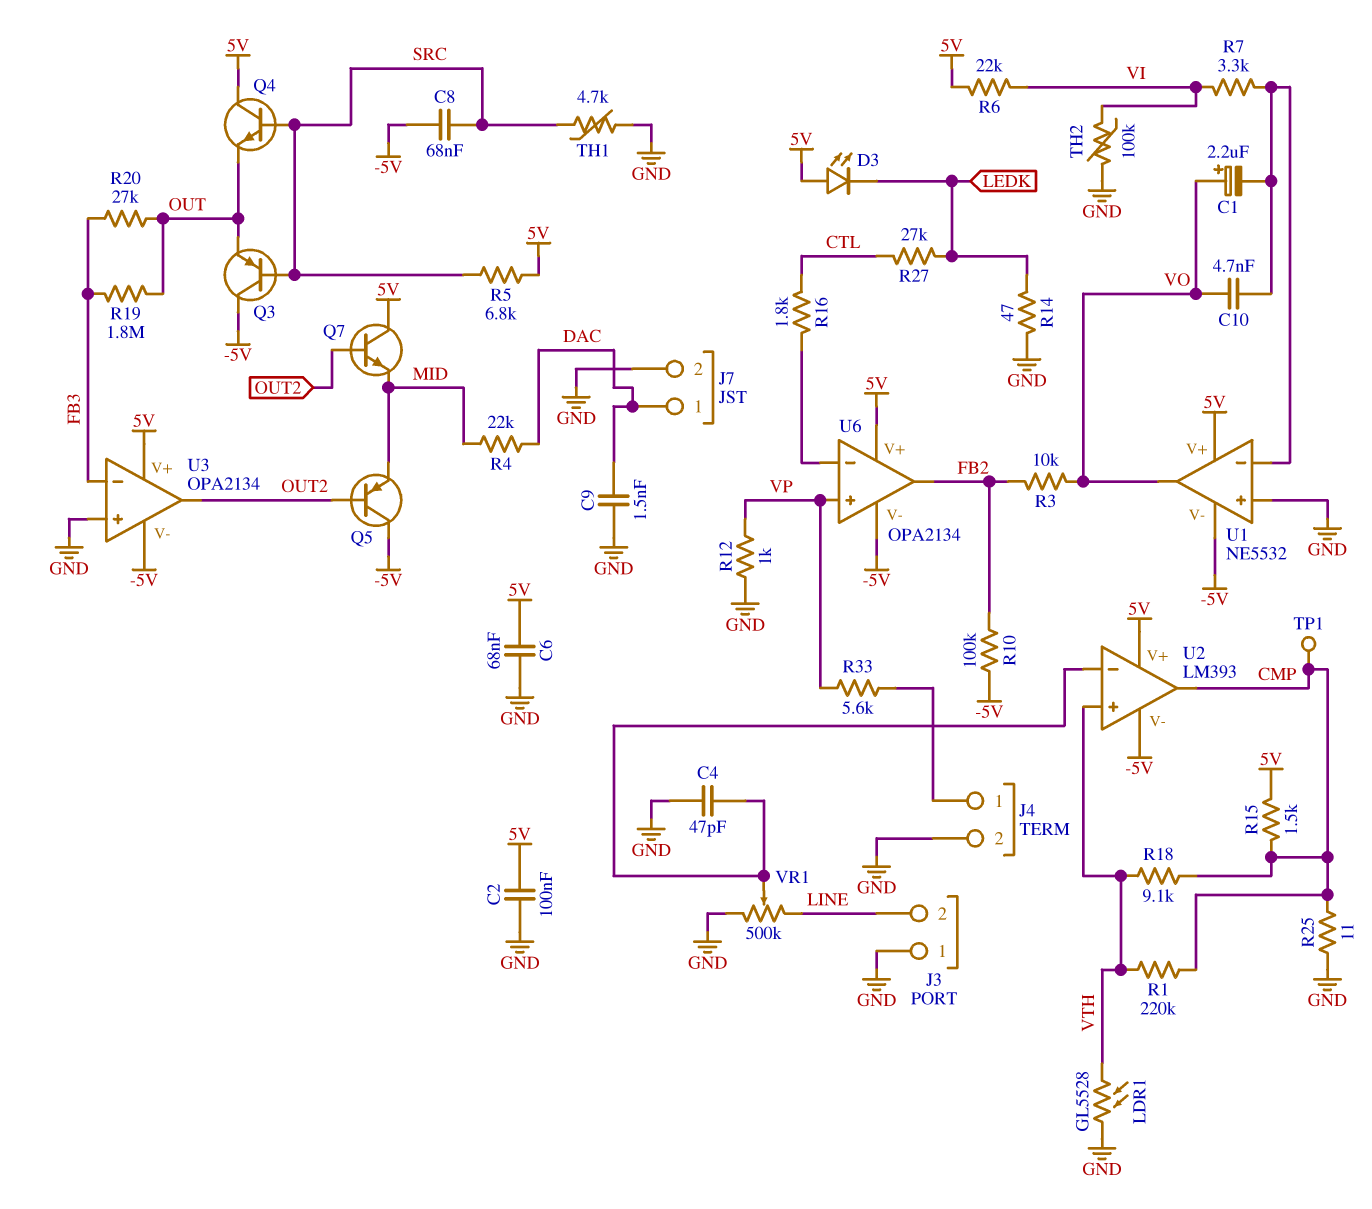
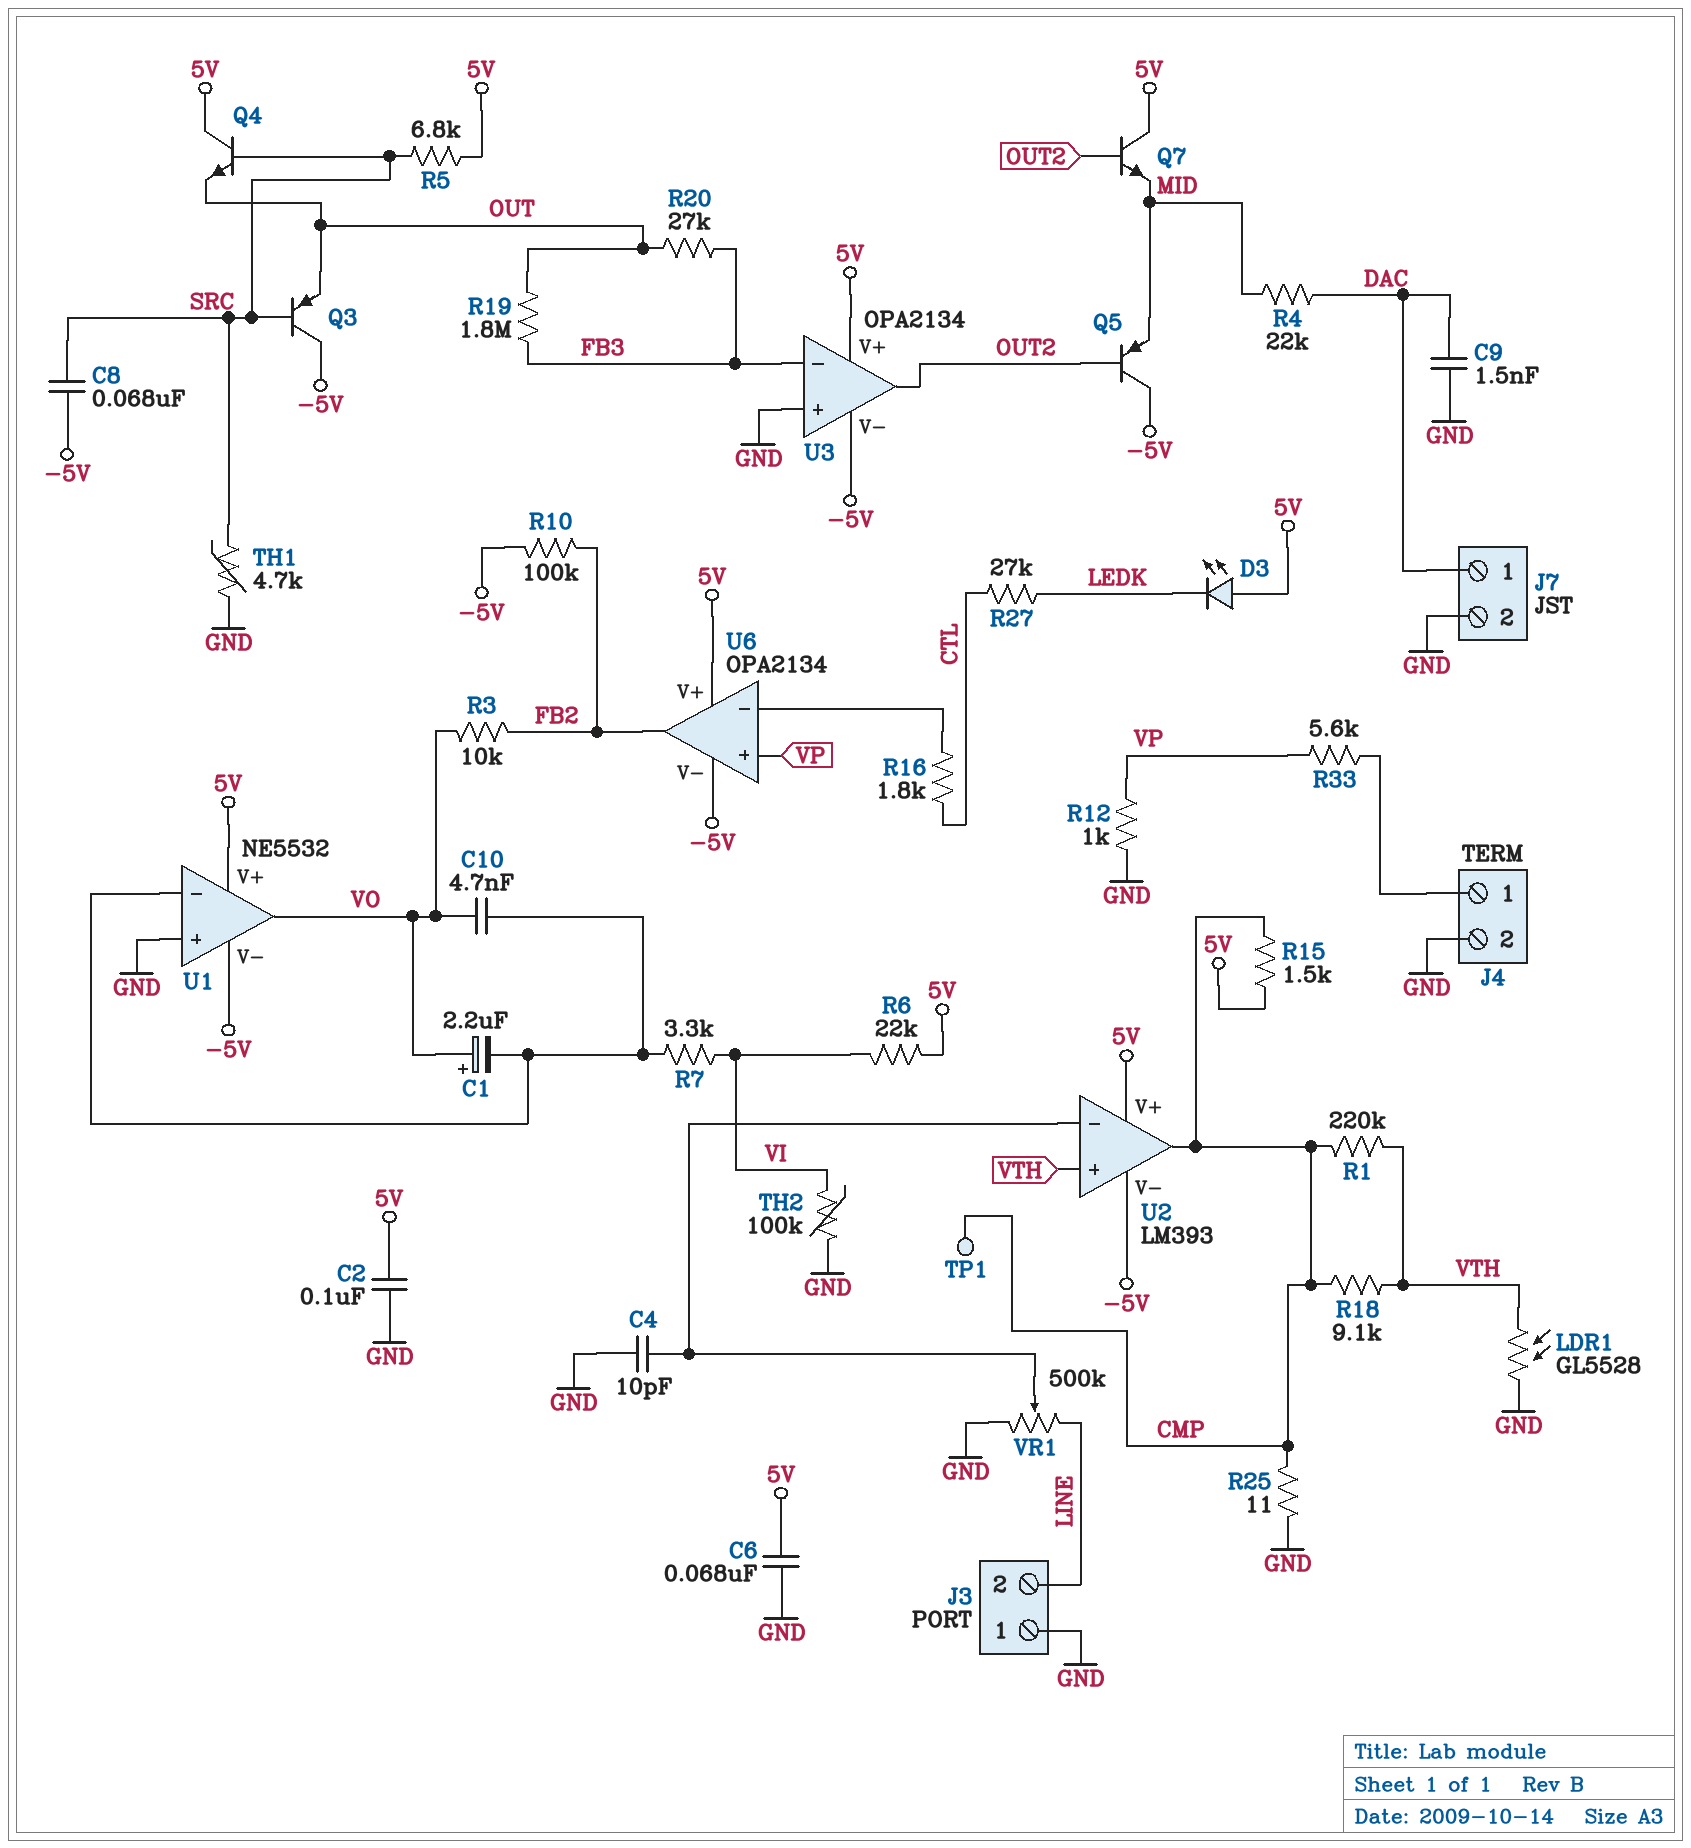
C4: 47pF (GND, U2/in-) -> 10pF (GND, U2/in-)
R14: 47 (GND, LEDK) -> none

